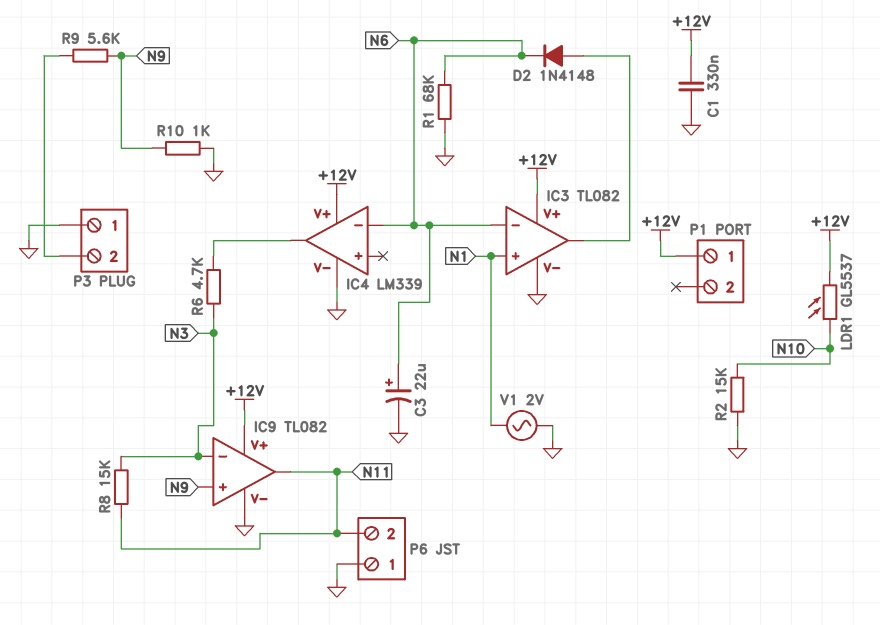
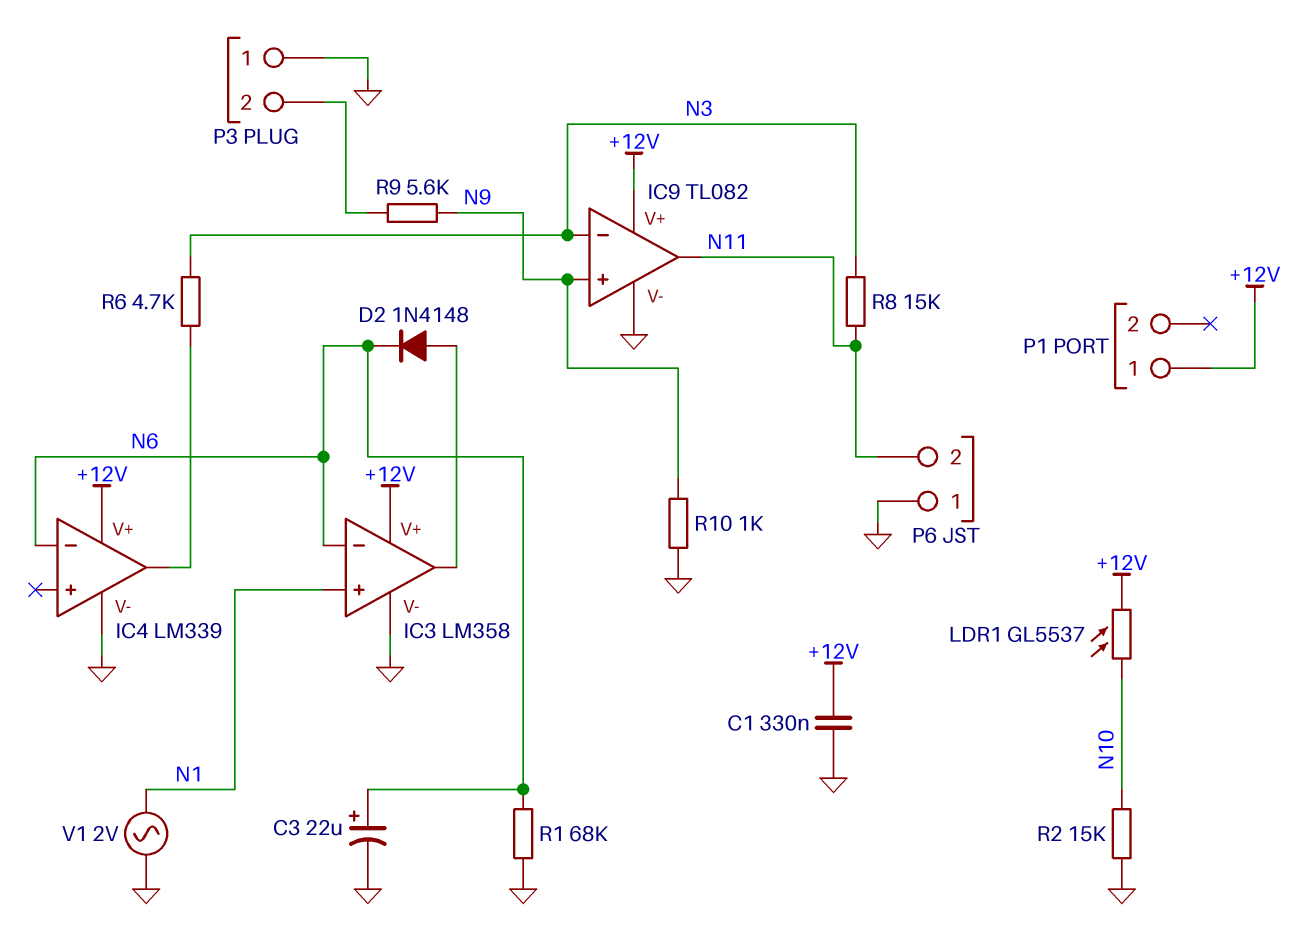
IC3: TL082 -> LM358

